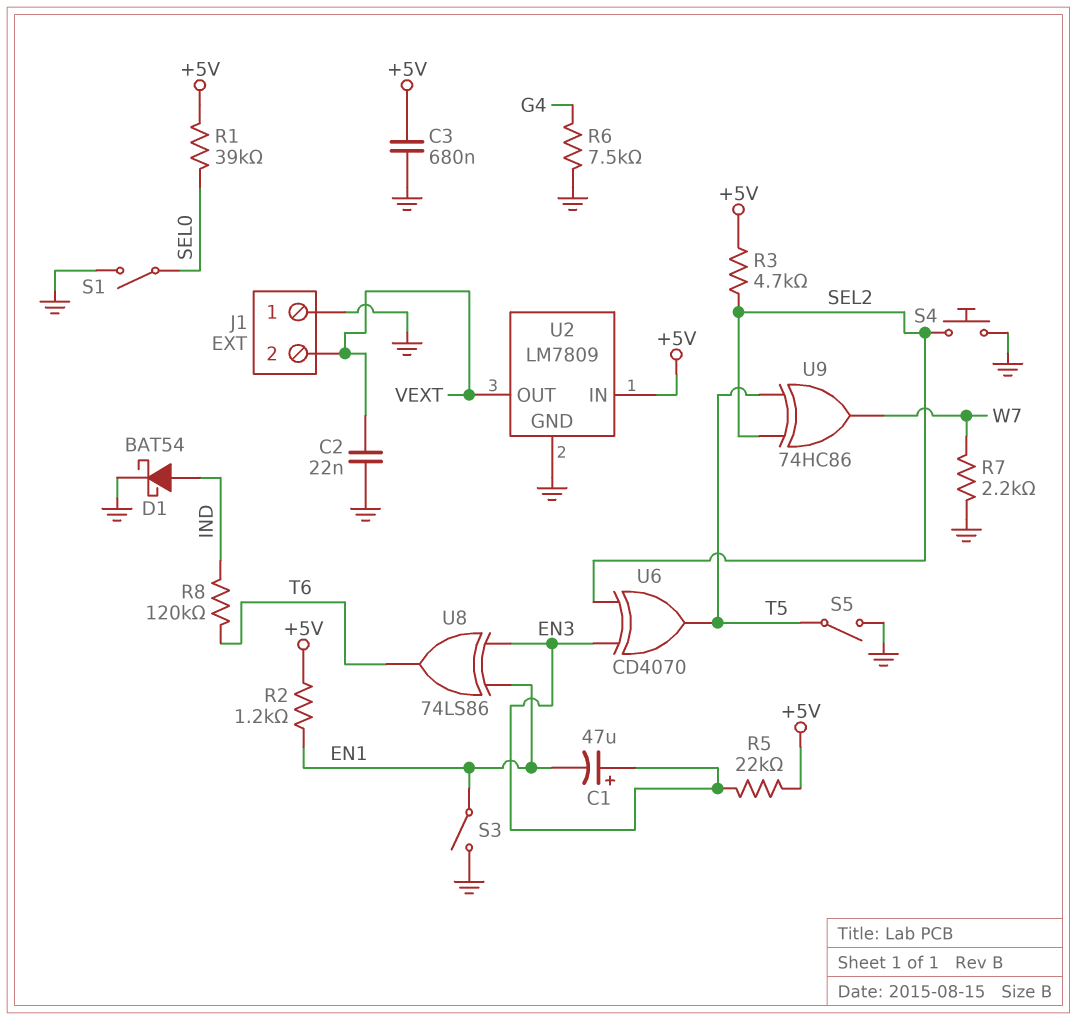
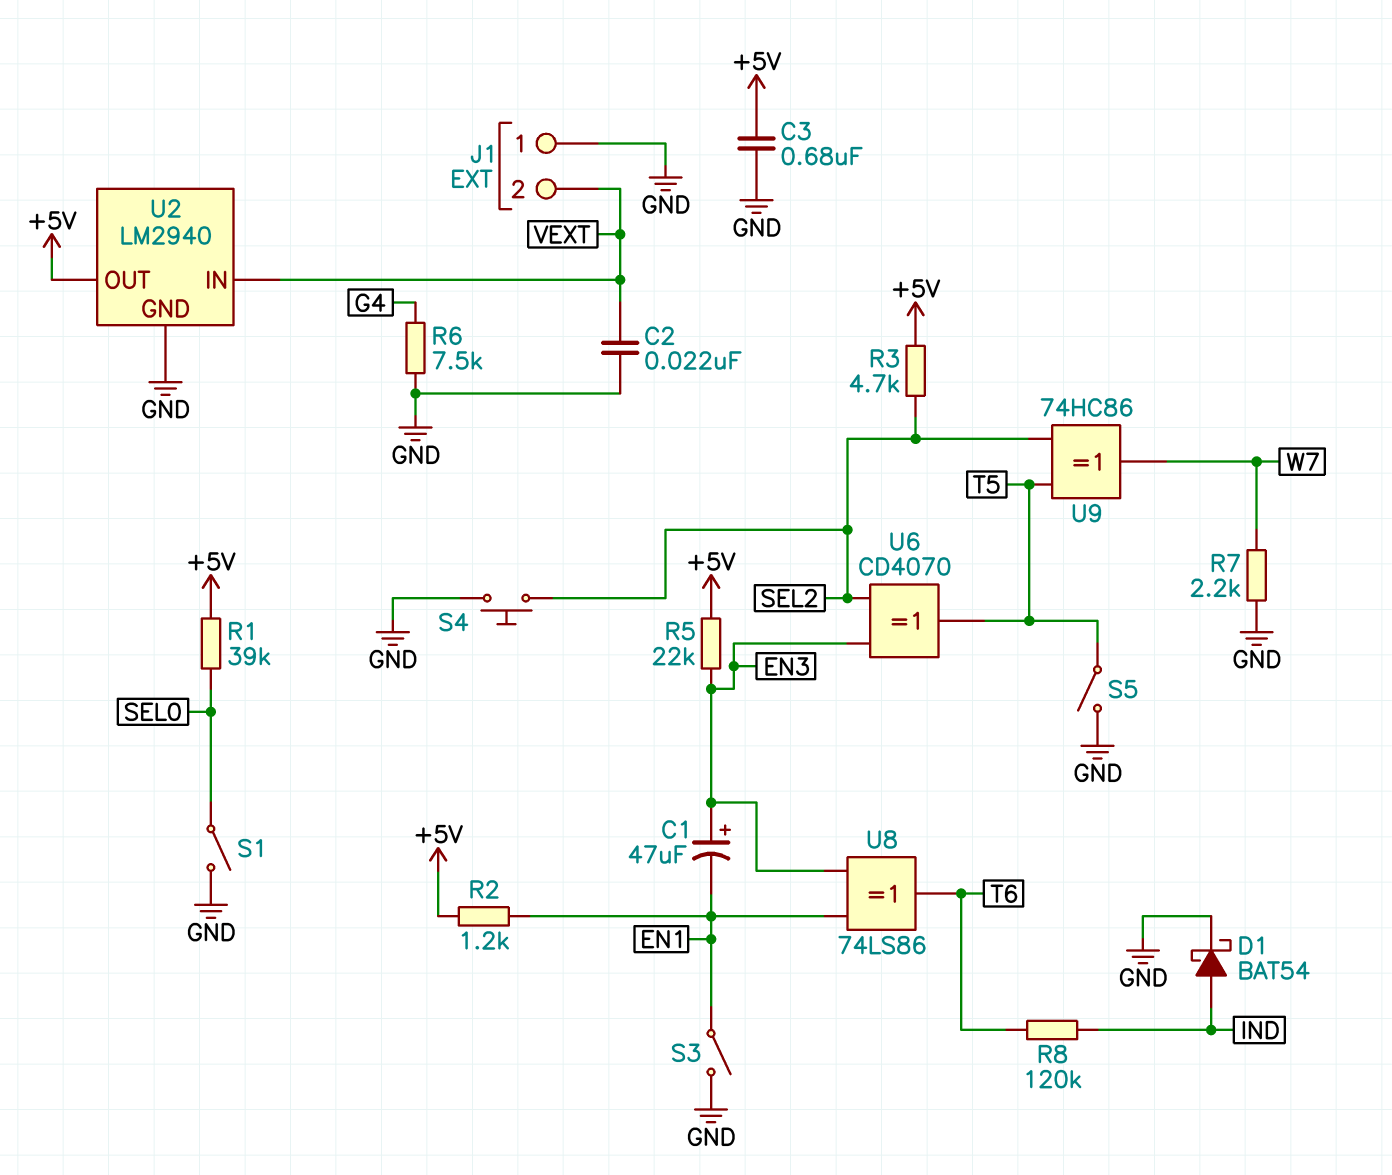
U2: LM7809 -> LM2940
U2 pin IN: +5V -> VEXT
U2 pin OUT: VEXT -> +5V

